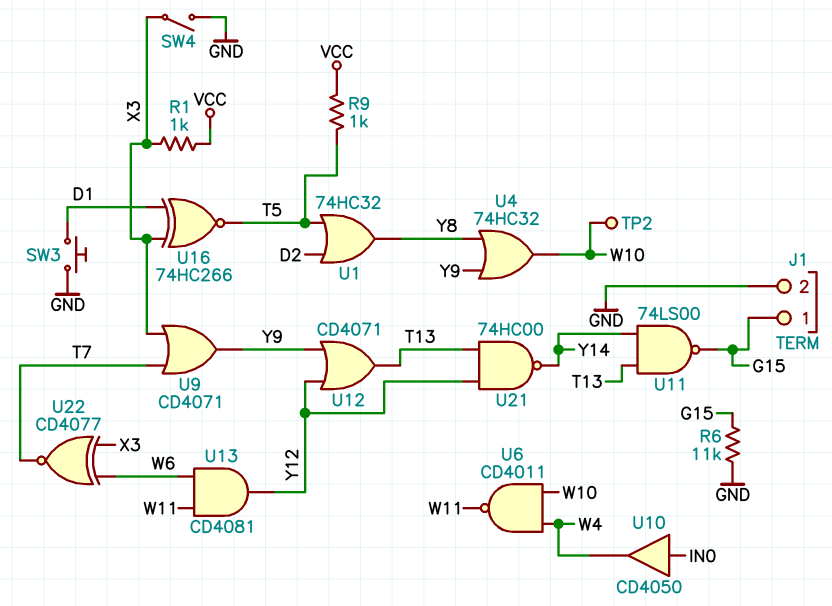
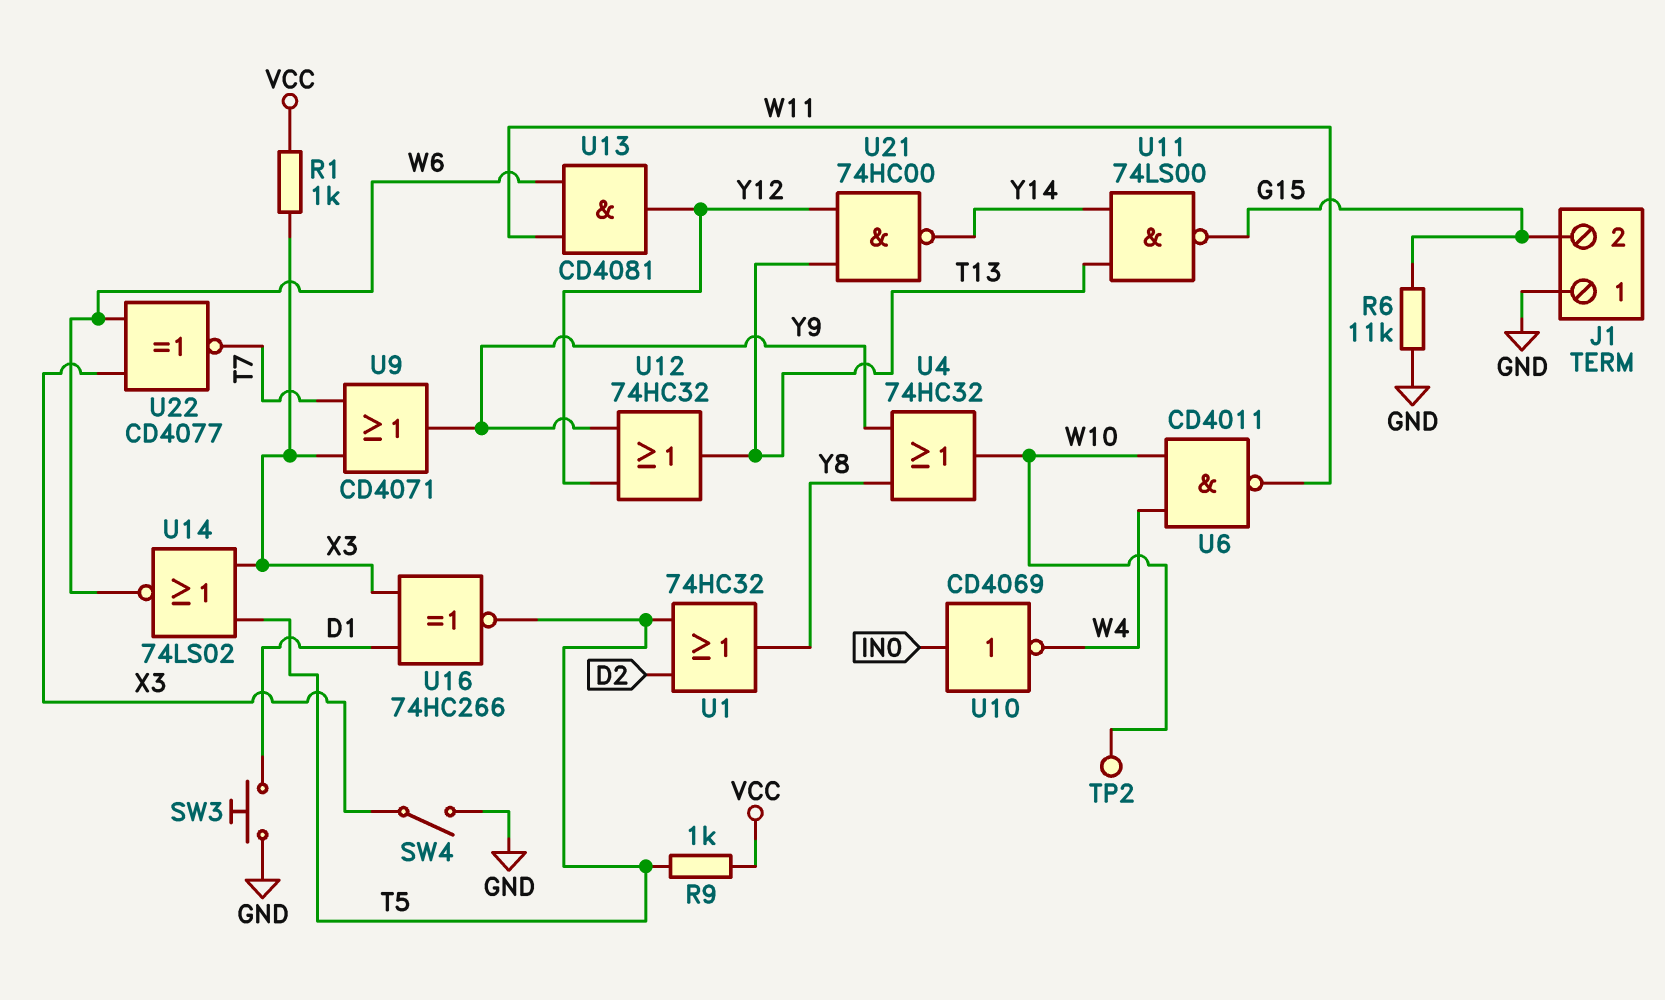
J1 pin 1: G15 -> GND
J1 pin 2: GND -> G15
U10: buffer CD4050 (in IN0, out W4) -> NOT CD4069 (in IN0, out W4)
U12: OR CD4071 (in Y9, in Y12, out T13) -> OR 74HC32 (in Y9, in Y12, out T13)
U14: none -> NOR 74LS02 (in T5, in X3, out W6)

